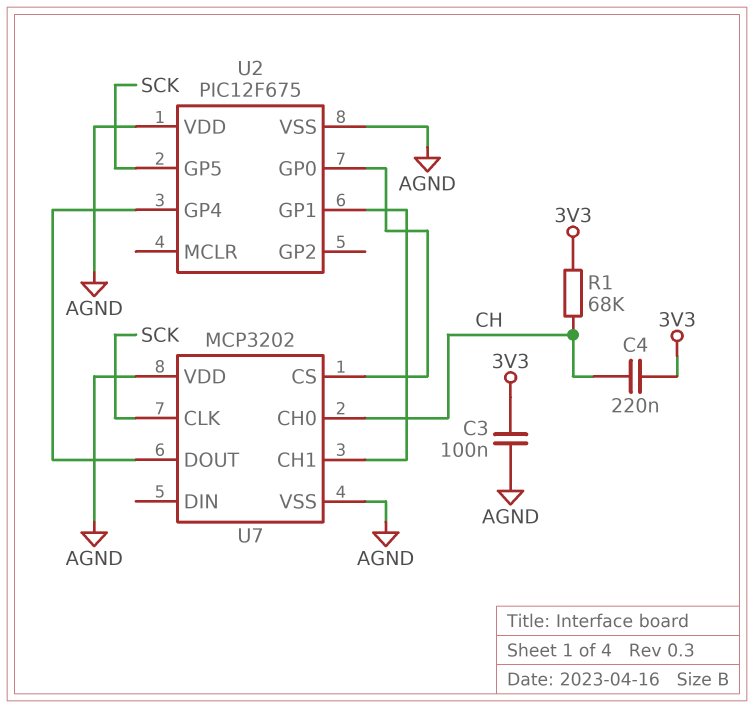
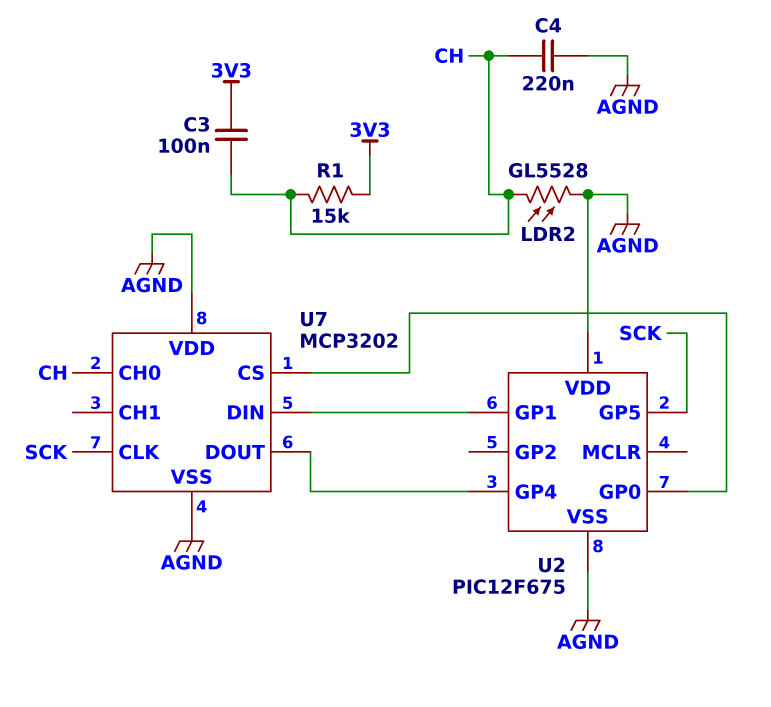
C3: 100nF (3V3, AGND) -> 100nF (3V3, CH)
C4: 220nF (3V3, CH) -> 220nF (AGND, CH)
LDR2: none -> GL5528 (AGND, CH)
R1: 68k (3V3, CH) -> 15k (3V3, CH)
U7 pin CH1: U2/GP1 -> none
U7 pin DIN: none -> U2/GP1

